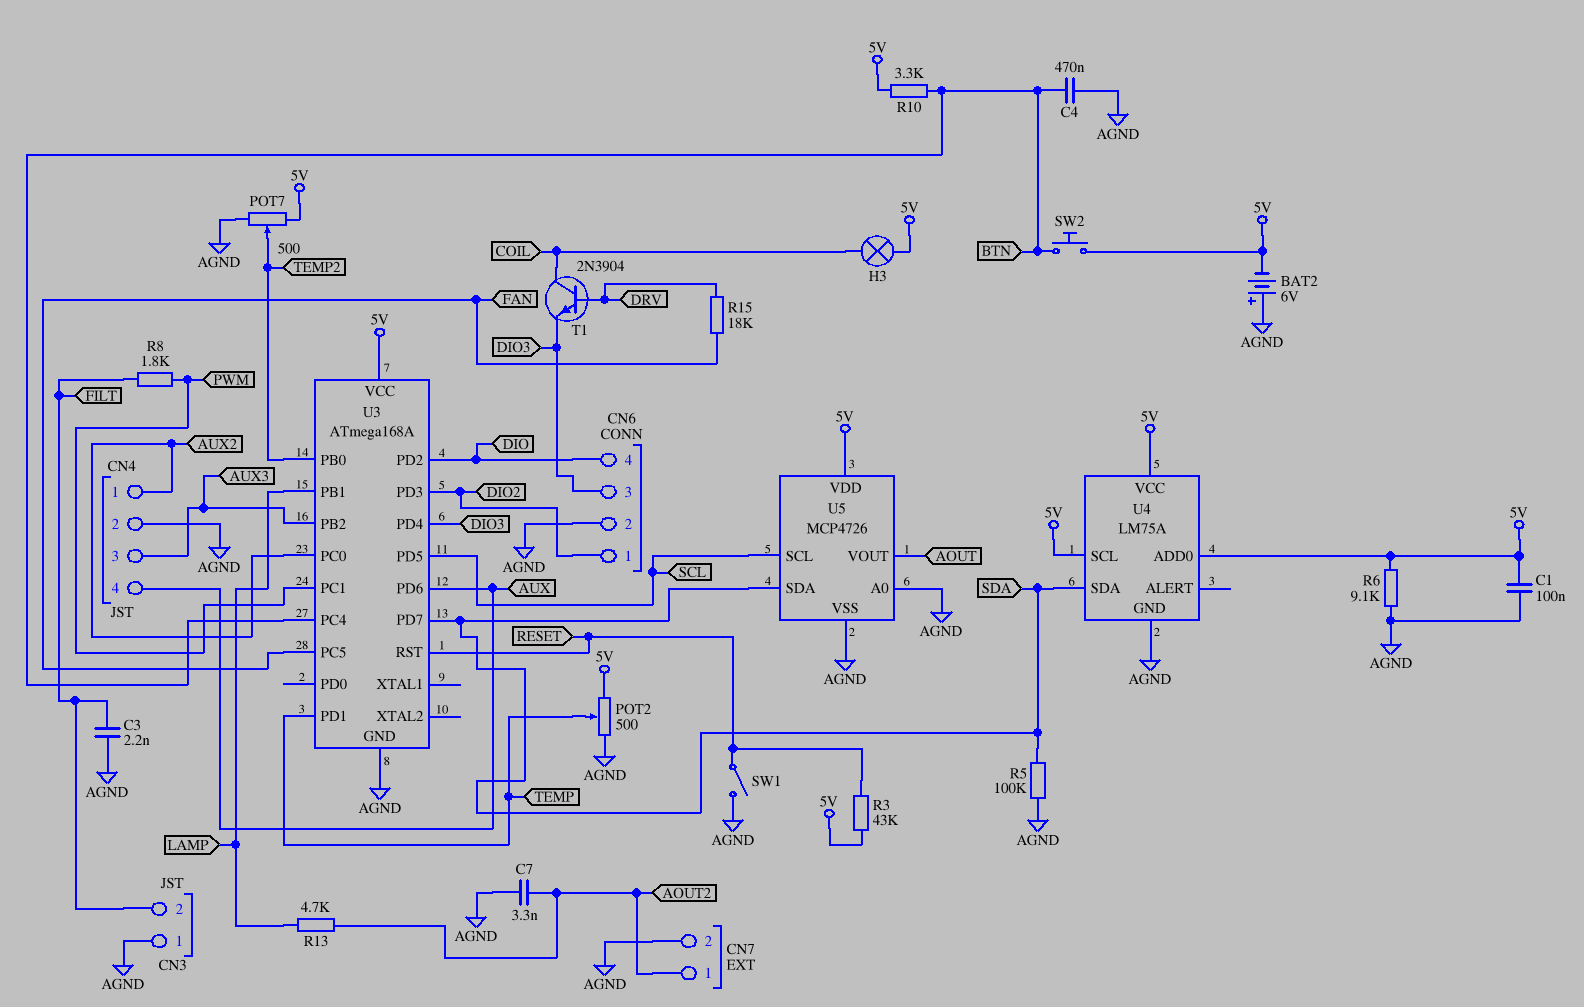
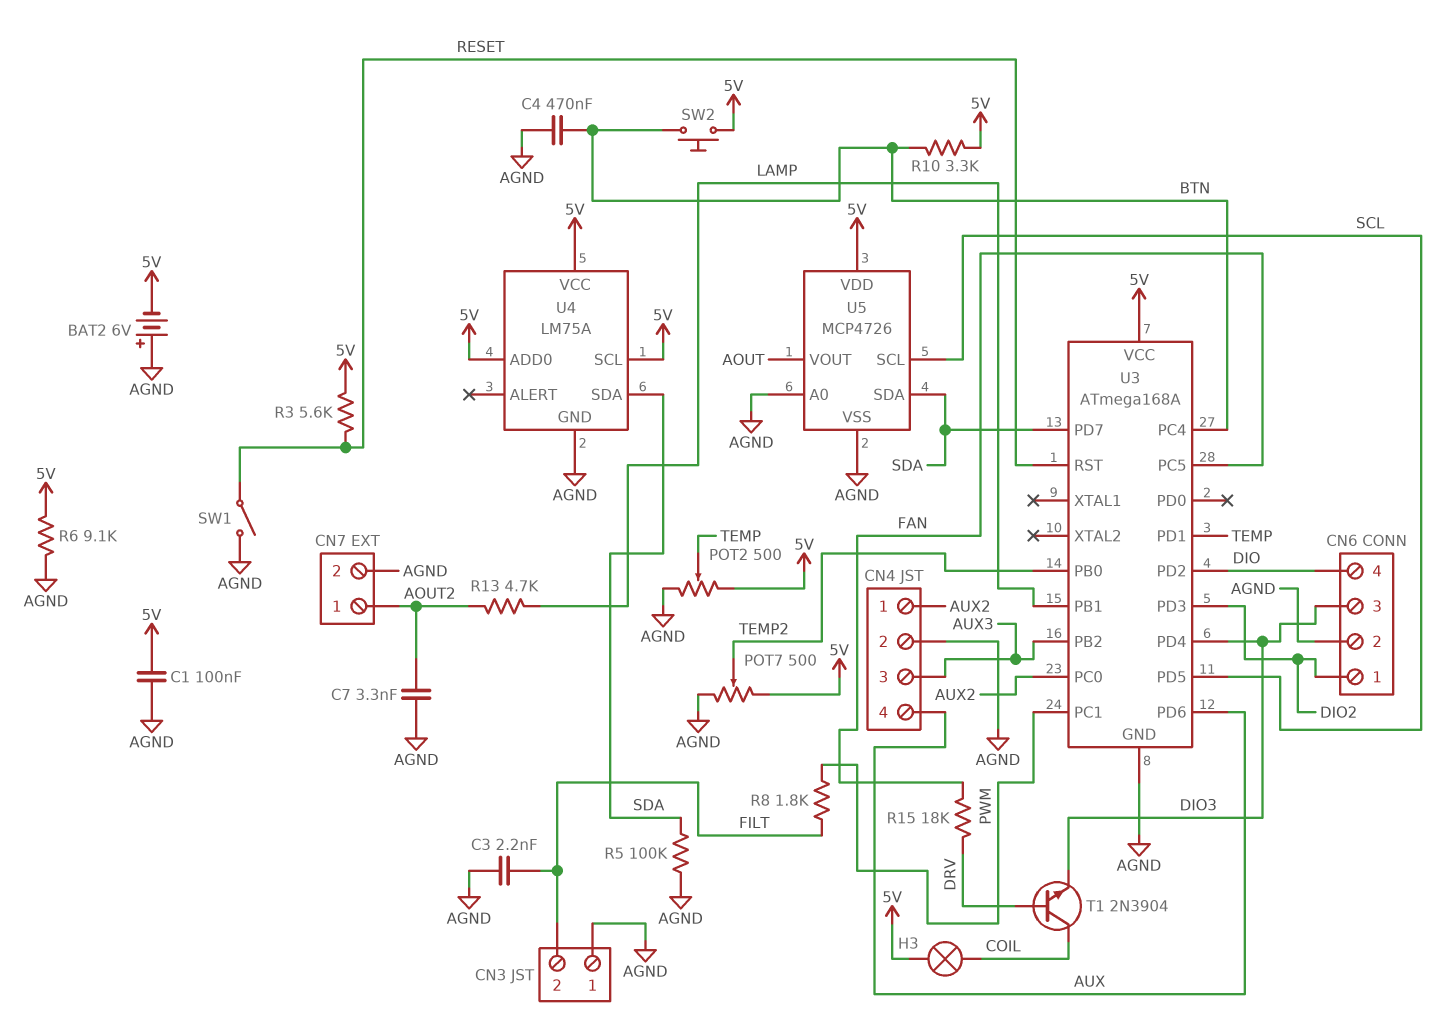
R3: 43k (5V, RESET) -> 5.6k (5V, RESET)

